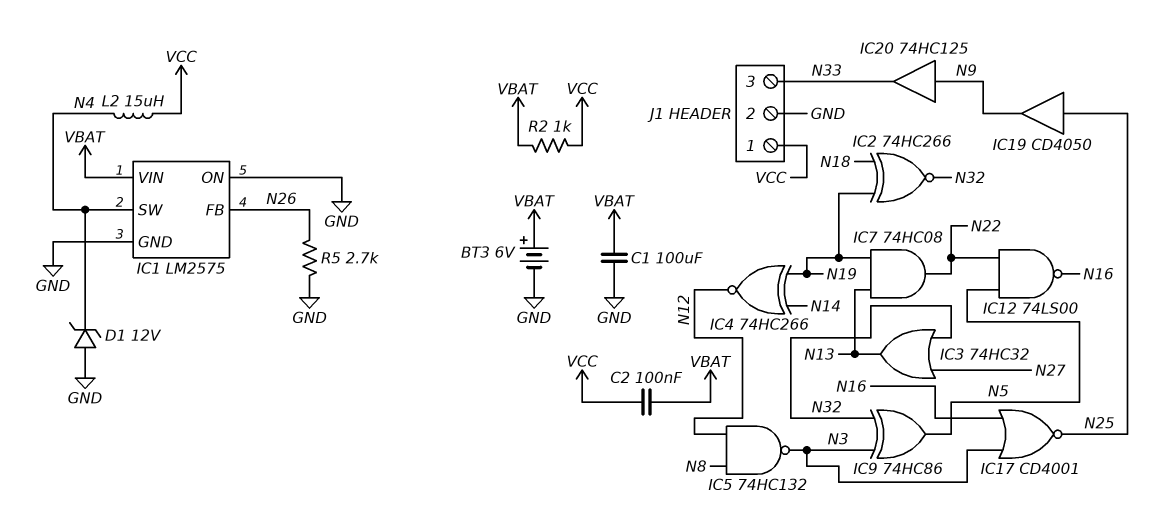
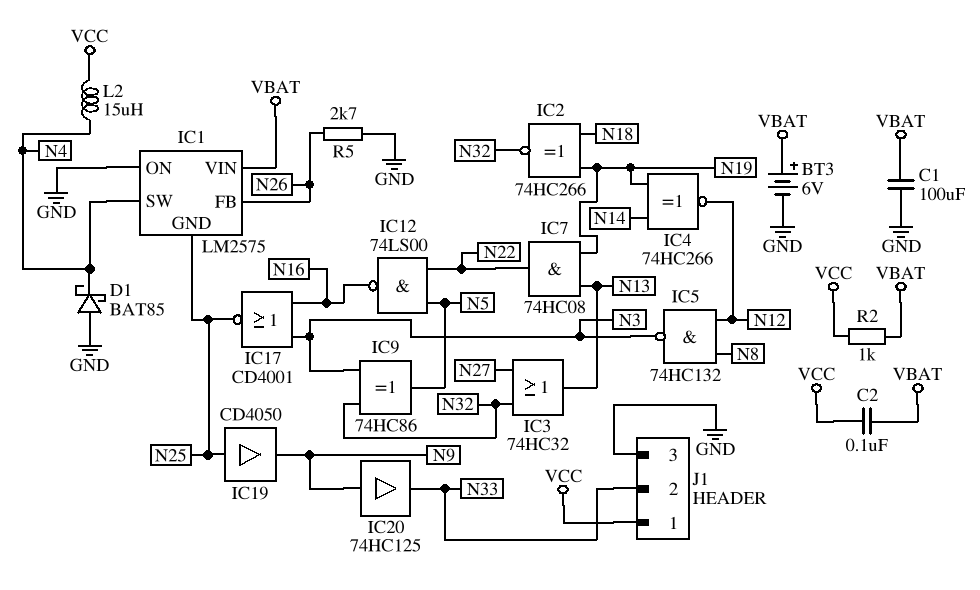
D1: zener 12V (A GND, K N4) -> schottky BAT85 (A GND, K N4)
IC1 pin GND: GND -> N25
J1 pin 2: GND -> N33
J1 pin 3: N33 -> GND

